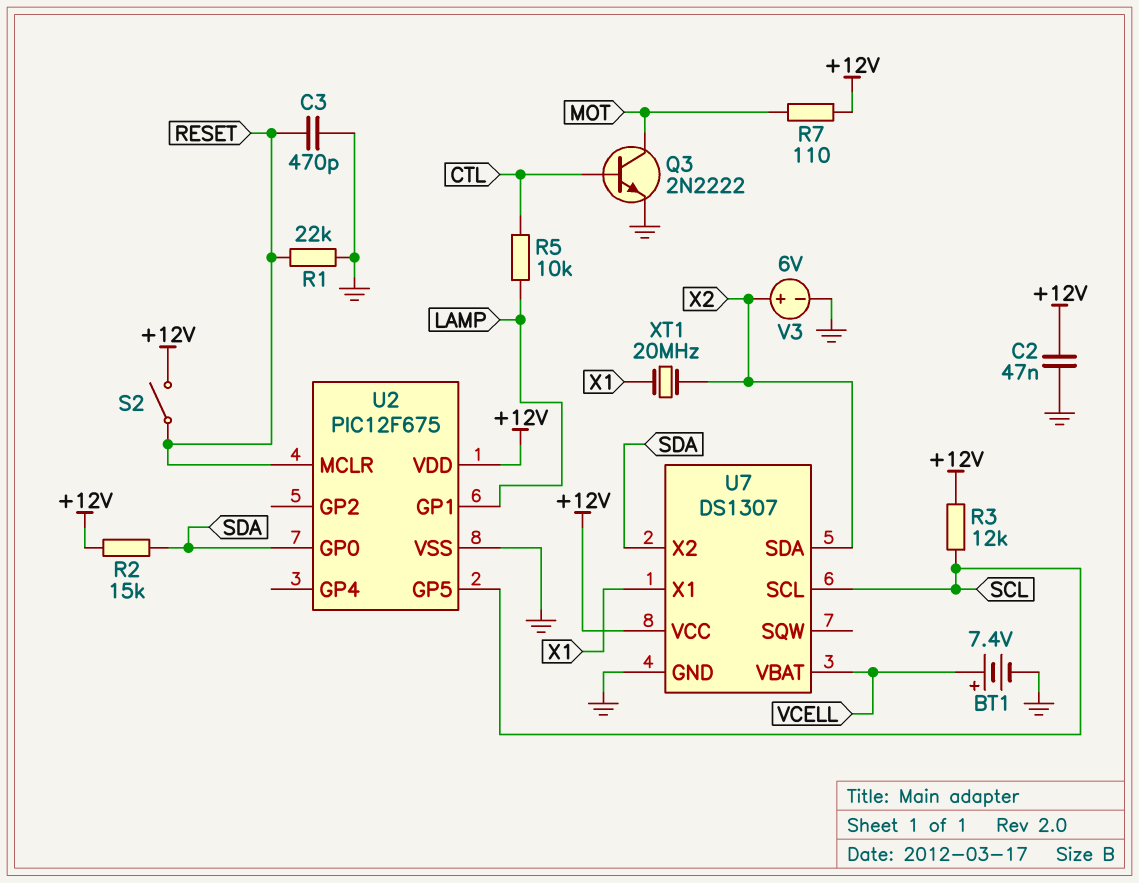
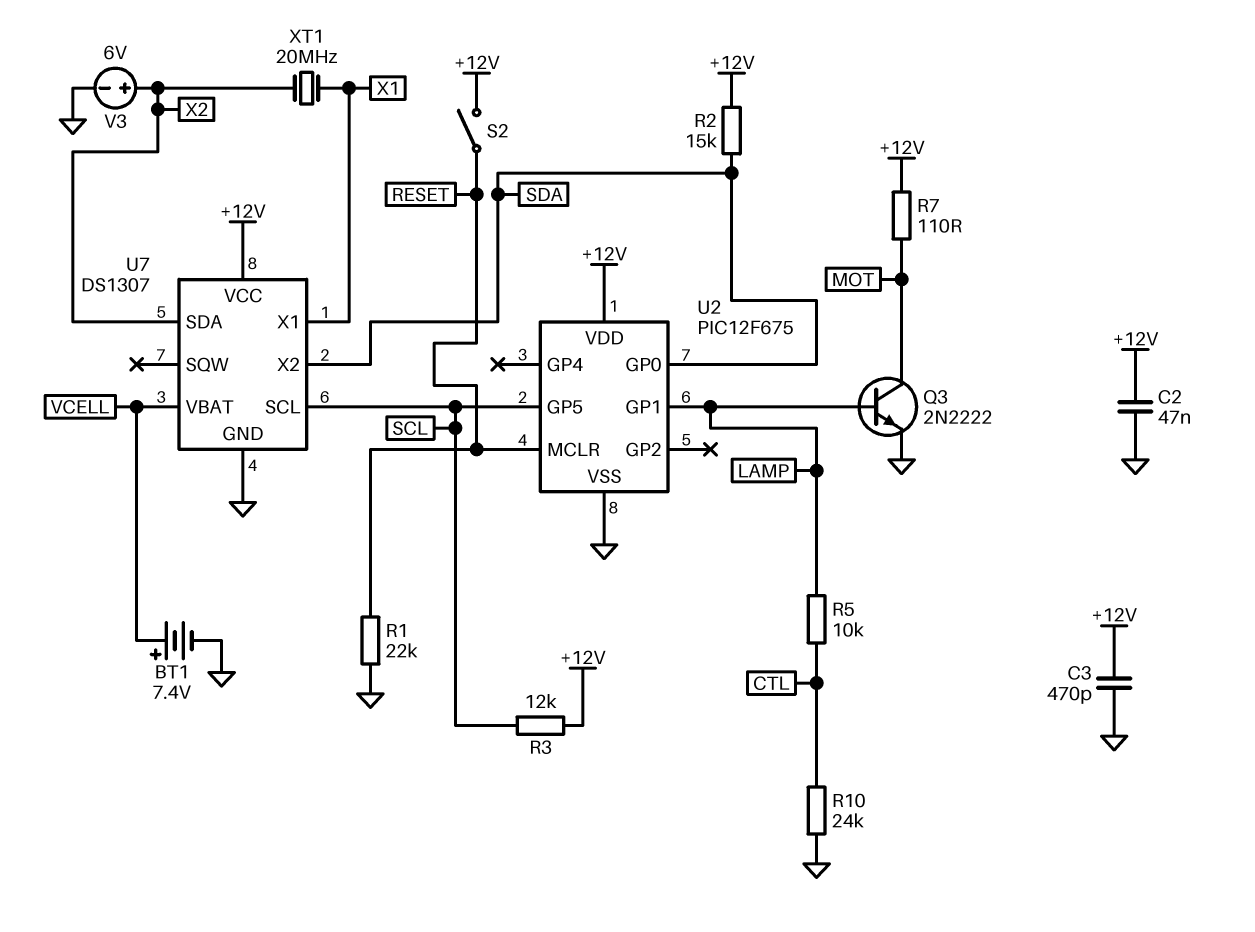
C3: 470pF (GND, RESET) -> 470pF (+12V, GND)
Q3: NPN 2N2222 (B CTL, C MOT, E GND) -> NPN 2N2222 (B LAMP, C MOT, E GND)
R10: none -> 24k (CTL, GND)

